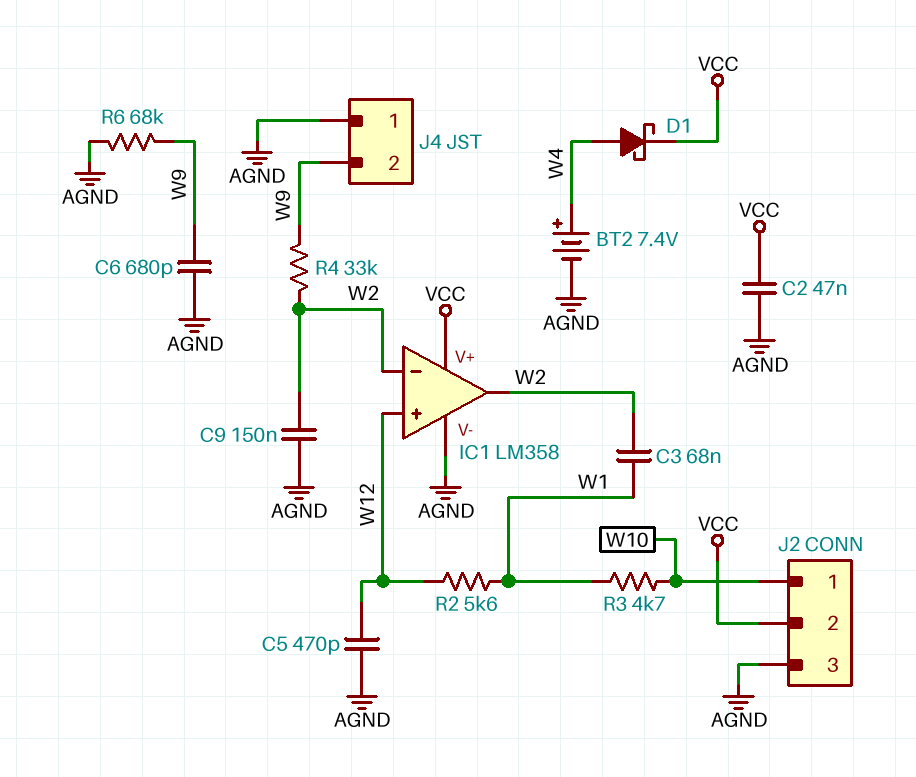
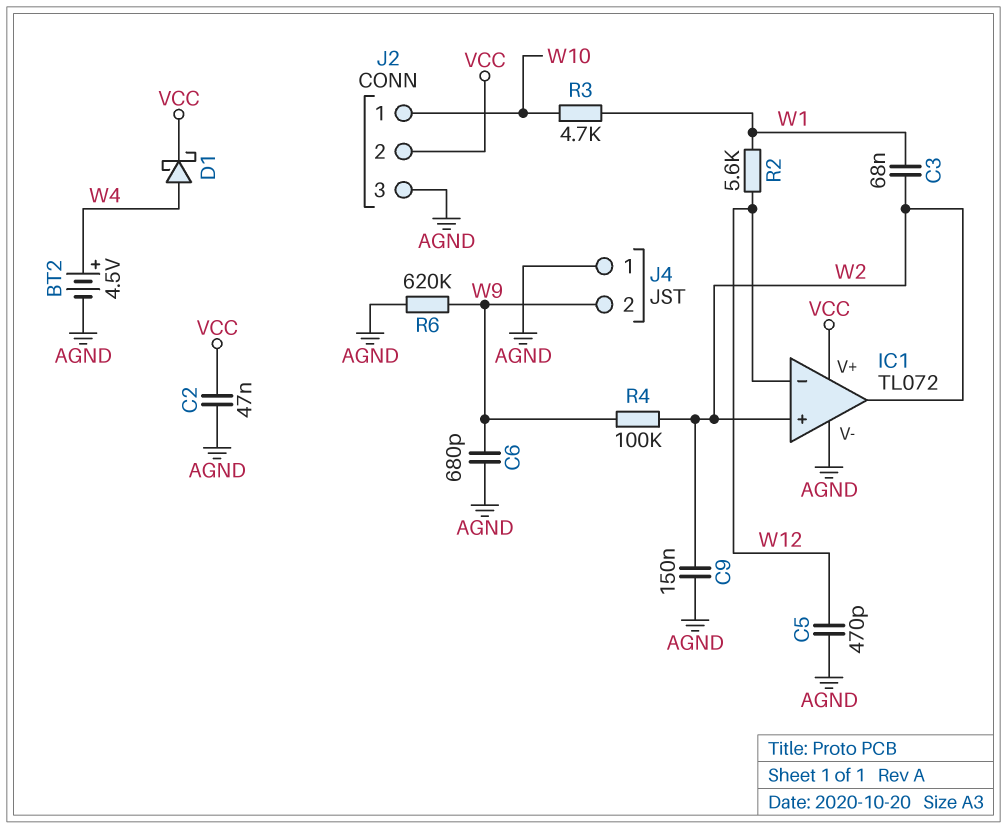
BT2: 7.4V (plus W4, minus AGND) -> 4.5V (plus W4, minus AGND)
IC1: LM358 -> TL072
IC1 pin in+: W12 -> W2
IC1 pin in-: W2 -> W12
R4: 33k (W2, W9) -> 100k (W2, W9)
R6: 68k (AGND, W9) -> 620k (AGND, W9)

